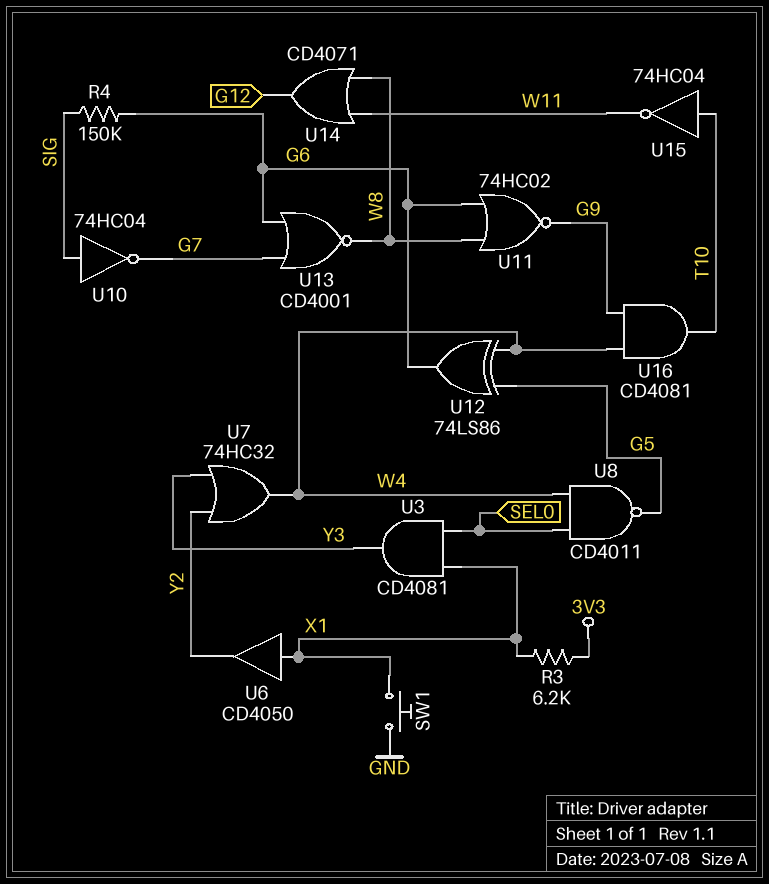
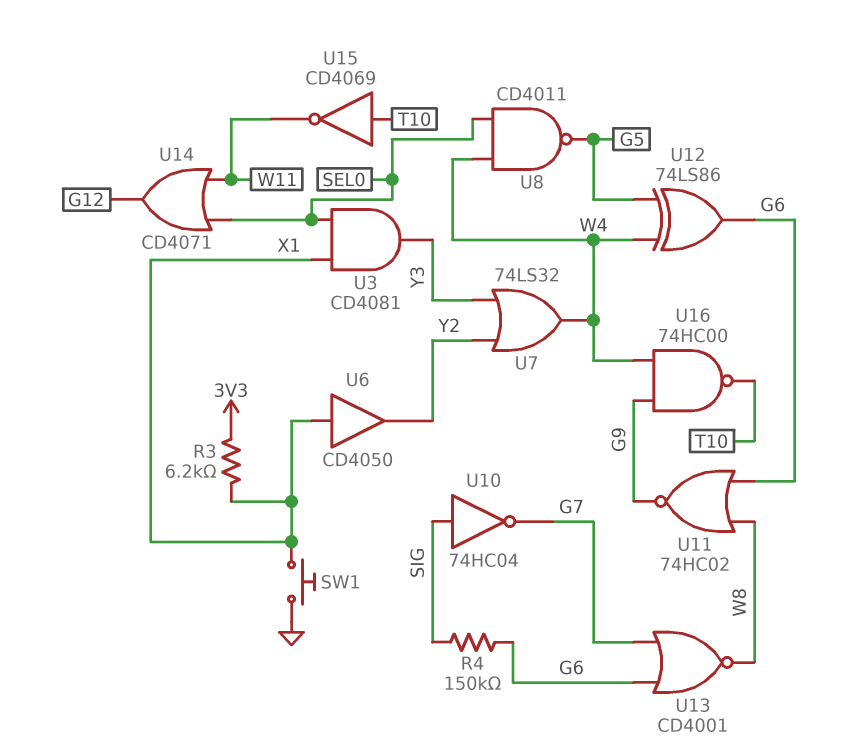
U7: OR 74HC32 (in Y2, in Y3, out W4) -> OR 74LS32 (in Y2, in Y3, out W4)
U14: OR CD4071 (in W8, in W11, out G12) -> OR CD4071 (in SEL0, in W11, out G12)
U15: NOT 74HC04 (in T10, out W11) -> NOT CD4069 (in T10, out W11)
U16: AND CD4081 (in G9, in W4, out T10) -> NAND 74HC00 (in G9, in W4, out T10)

